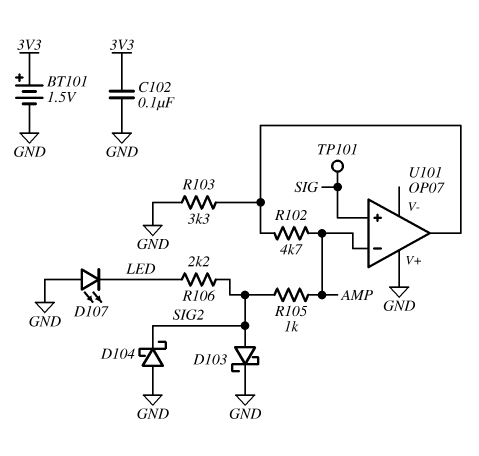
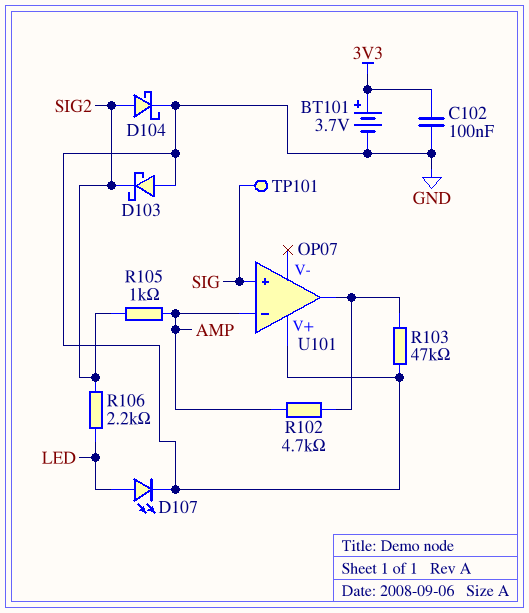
BT101: 1.5V (plus 3V3, minus GND) -> 3.7V (plus 3V3, minus GND)
D103: schottky (A SIG2, K GND) -> schottky (A GND, K SIG2)
D104: schottky (A GND, K SIG2) -> schottky (A SIG2, K GND)
D107: LED (A GND, K LED) -> LED (A LED, K GND)
R103: 3.3k (GND, U101/out) -> 47k (GND, U101/out)

